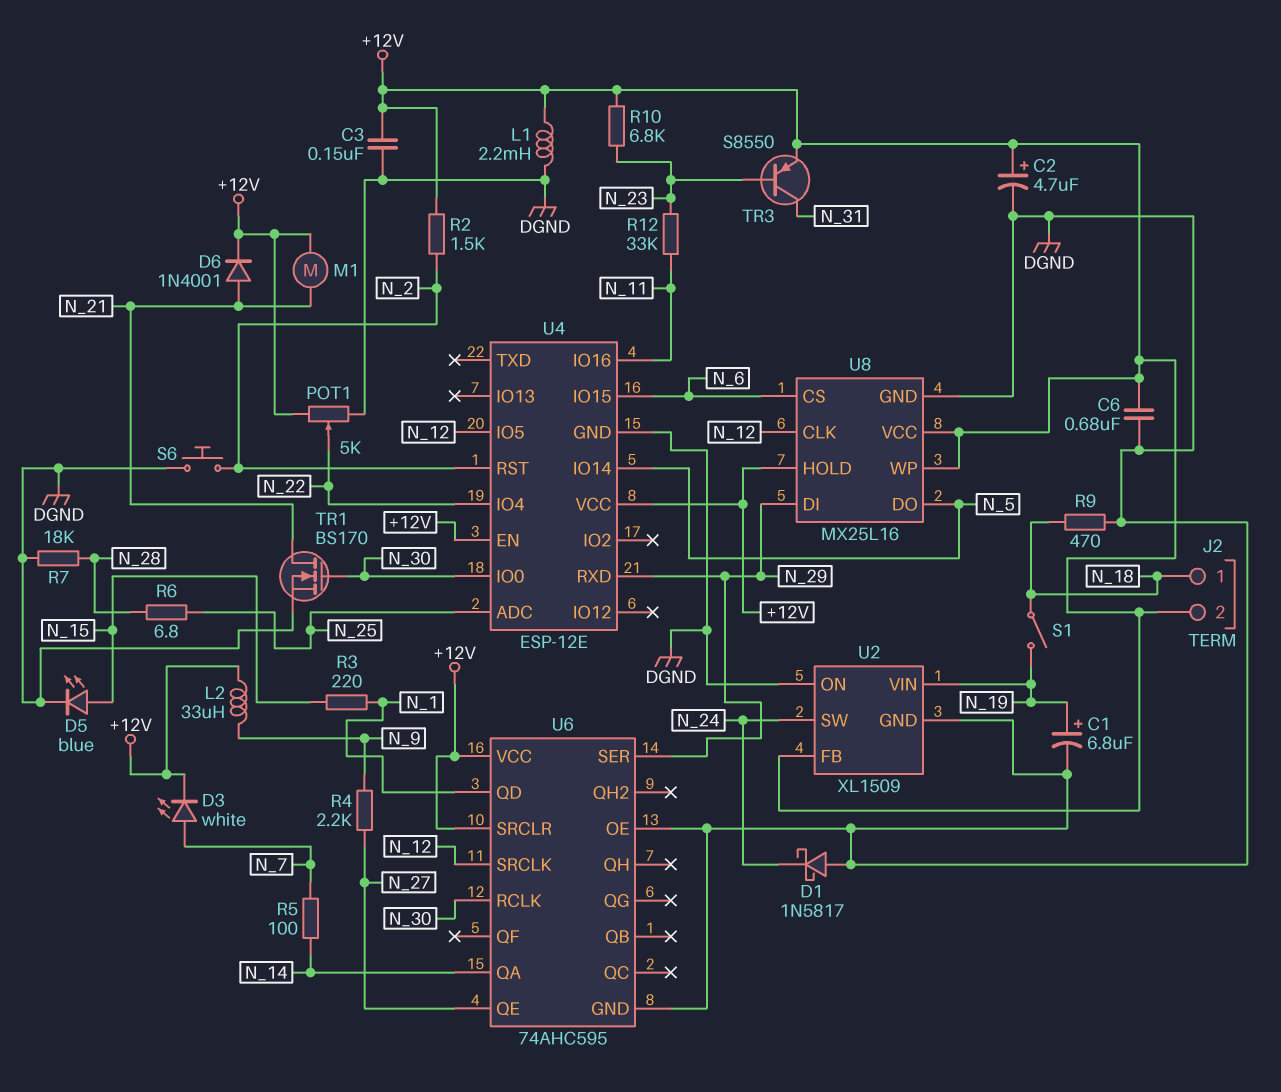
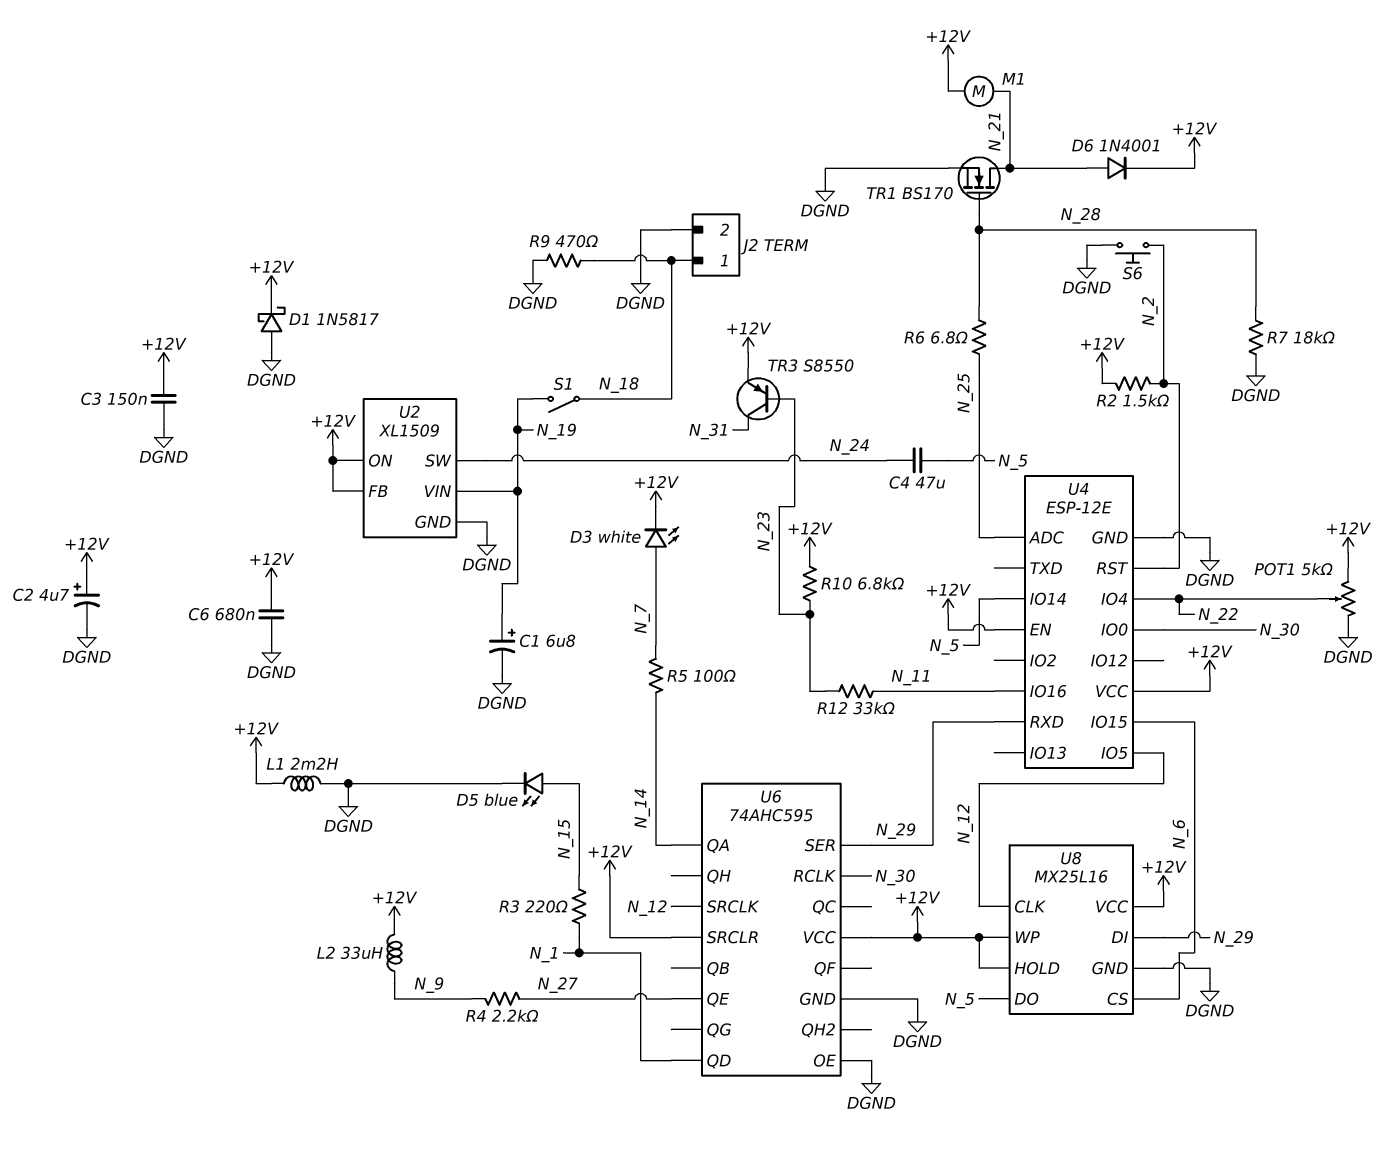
C4: none -> 47uF (N_5, N_24)
D1: schottky 1N5817 (A DGND, K N_24) -> schottky 1N5817 (A DGND, K +12V)
J2 pin 2: +12V -> DGND
TR1: NMOS BS170 (G N_30, D N_21, S DGND) -> NMOS BS170 (G N_28, D N_21, S DGND)
U2 pin ON: DGND -> +12V

